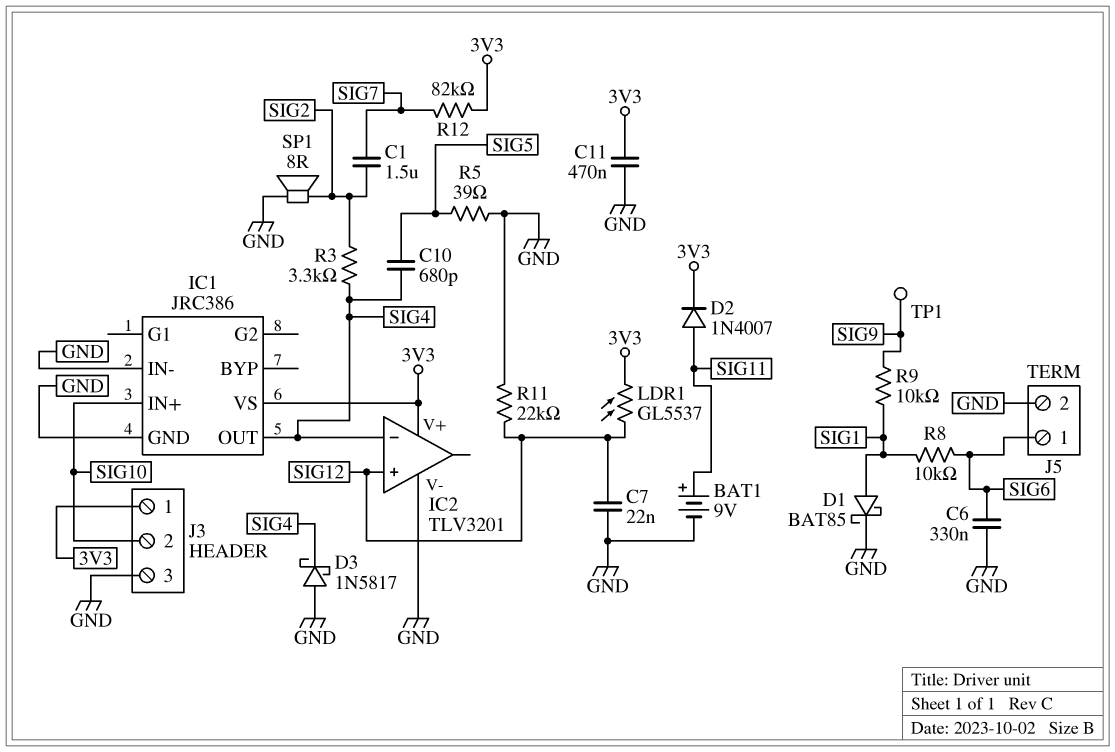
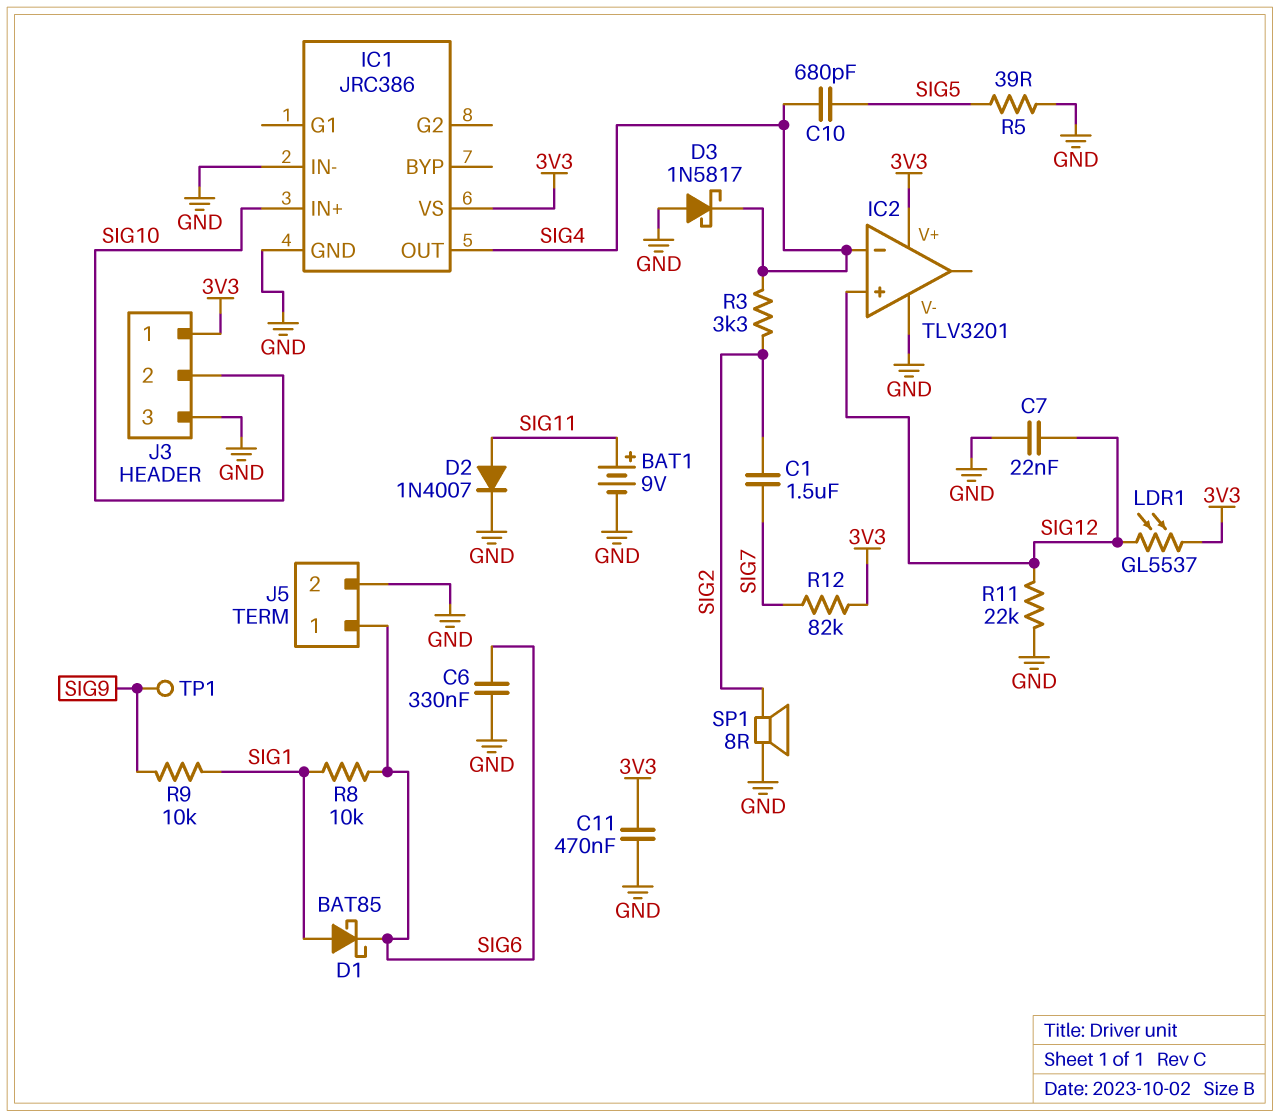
D1: schottky BAT85 (A SIG1, K GND) -> schottky BAT85 (A SIG1, K SIG6)
D2: diode 1N4007 (A SIG11, K 3V3) -> diode 1N4007 (A SIG11, K GND)

